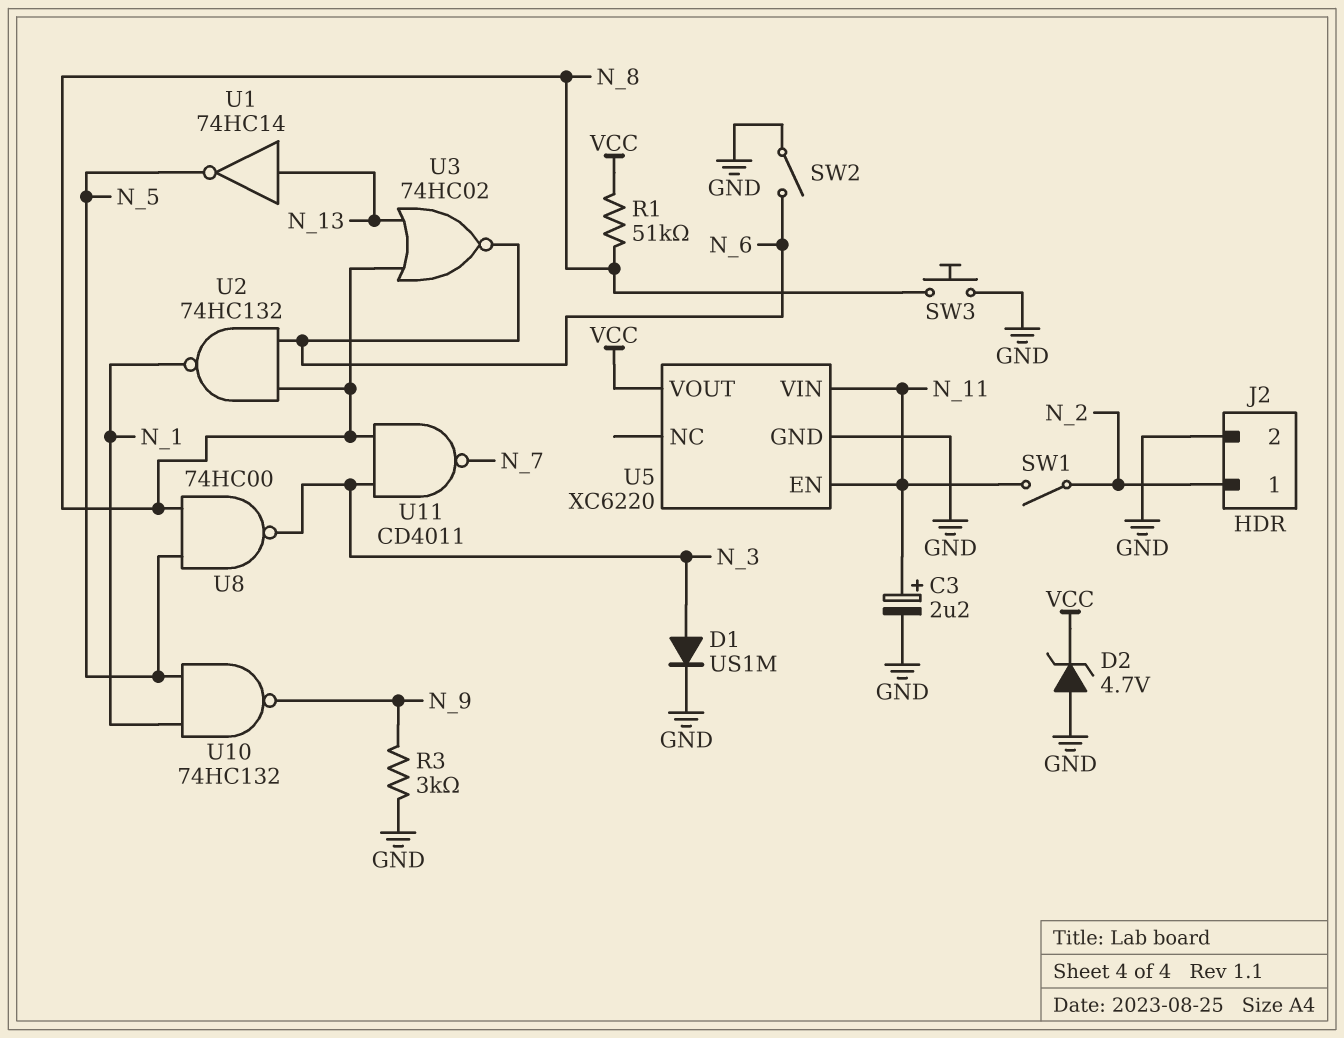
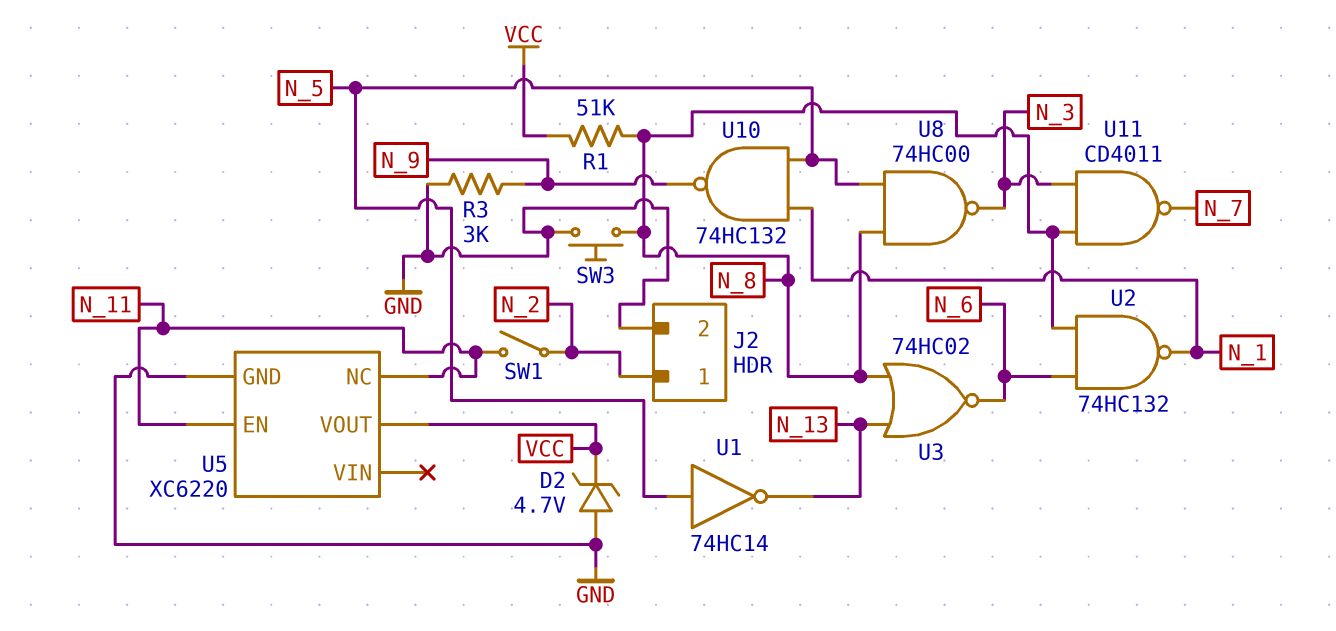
C3: 2.2uF (plus N_11, minus GND) -> none
D1: diode US1M (A N_3, K GND) -> none
SW2: switch (GND, N_6) -> none
U1: NOT 74HC14 (in N_13, out N_5) -> NOT 74HC14 (in N_5, out N_13)
U5 pin NC: none -> N_11
U5 pin VIN: N_11 -> none

